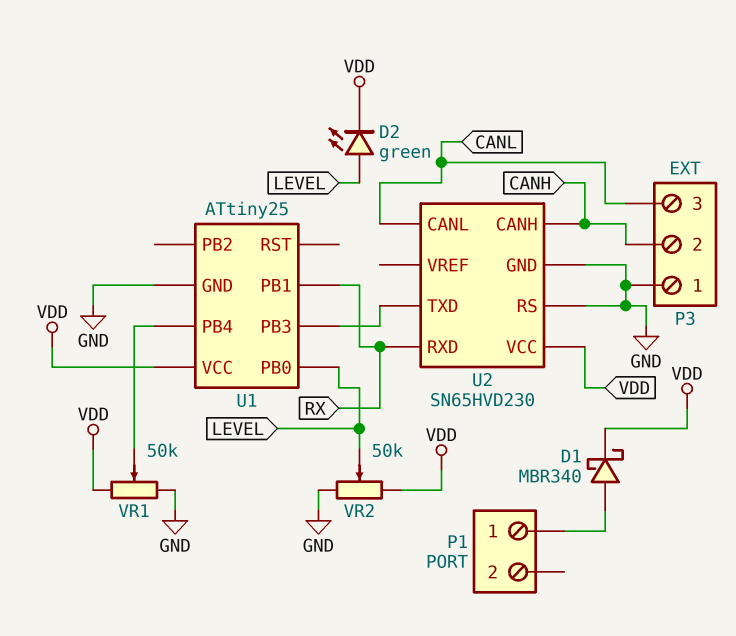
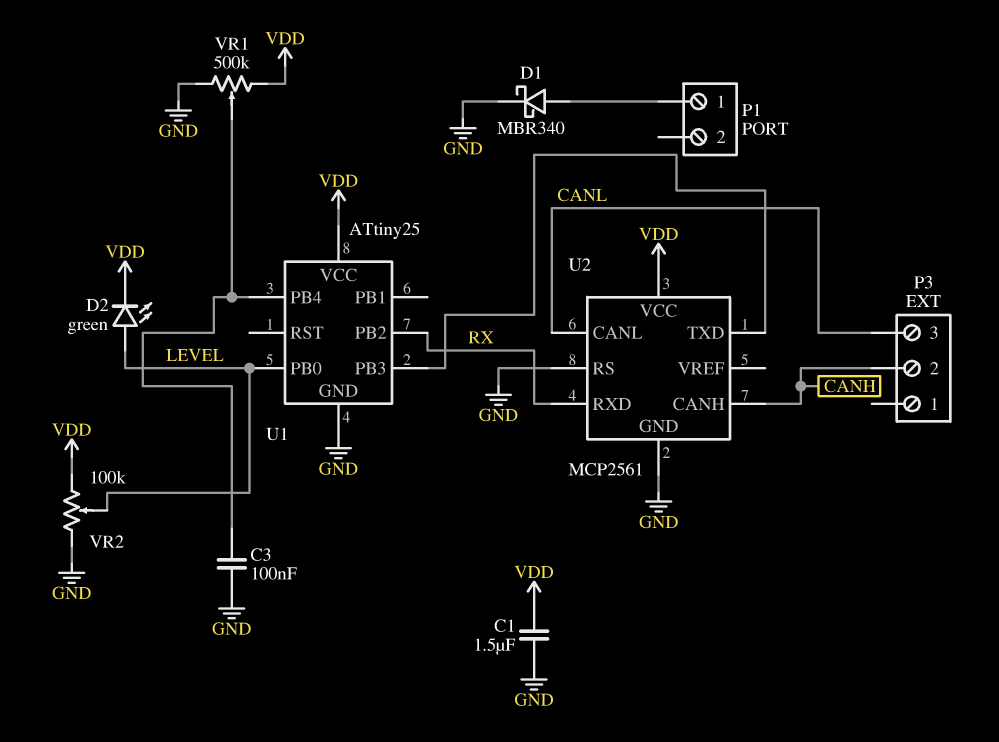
C1: none -> 1.5uF (GND, VDD)
C3: none -> 100nF (GND, U1/PB4)
D1: schottky MBR340 (A P1/1, K VDD) -> schottky MBR340 (A P1/1, K GND)
P3 pin 1: GND -> none
U1 pin PB1: RX -> none
U1 pin PB2: none -> RX
U2: SN65HVD230 -> MCP2561
VR1: 50k (GND, VDD, wiper U1/PB4) -> 500k (GND, VDD, wiper U1/PB4)
VR2: 50k (GND, VDD, wiper LEVEL) -> 100k (GND, VDD, wiper LEVEL)

